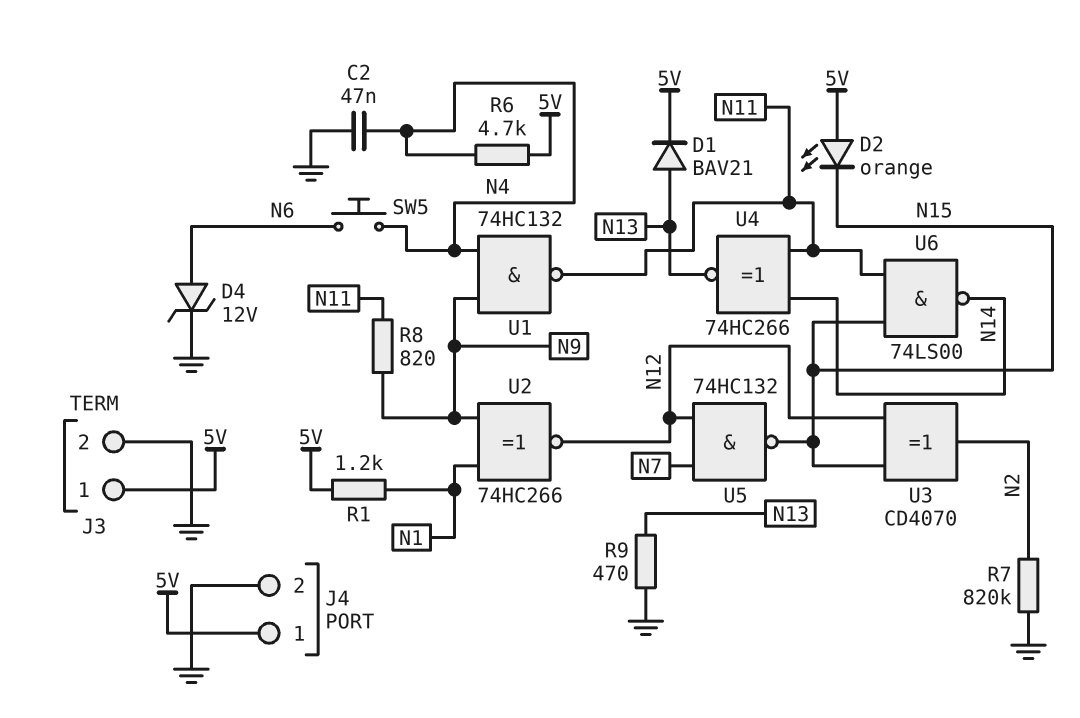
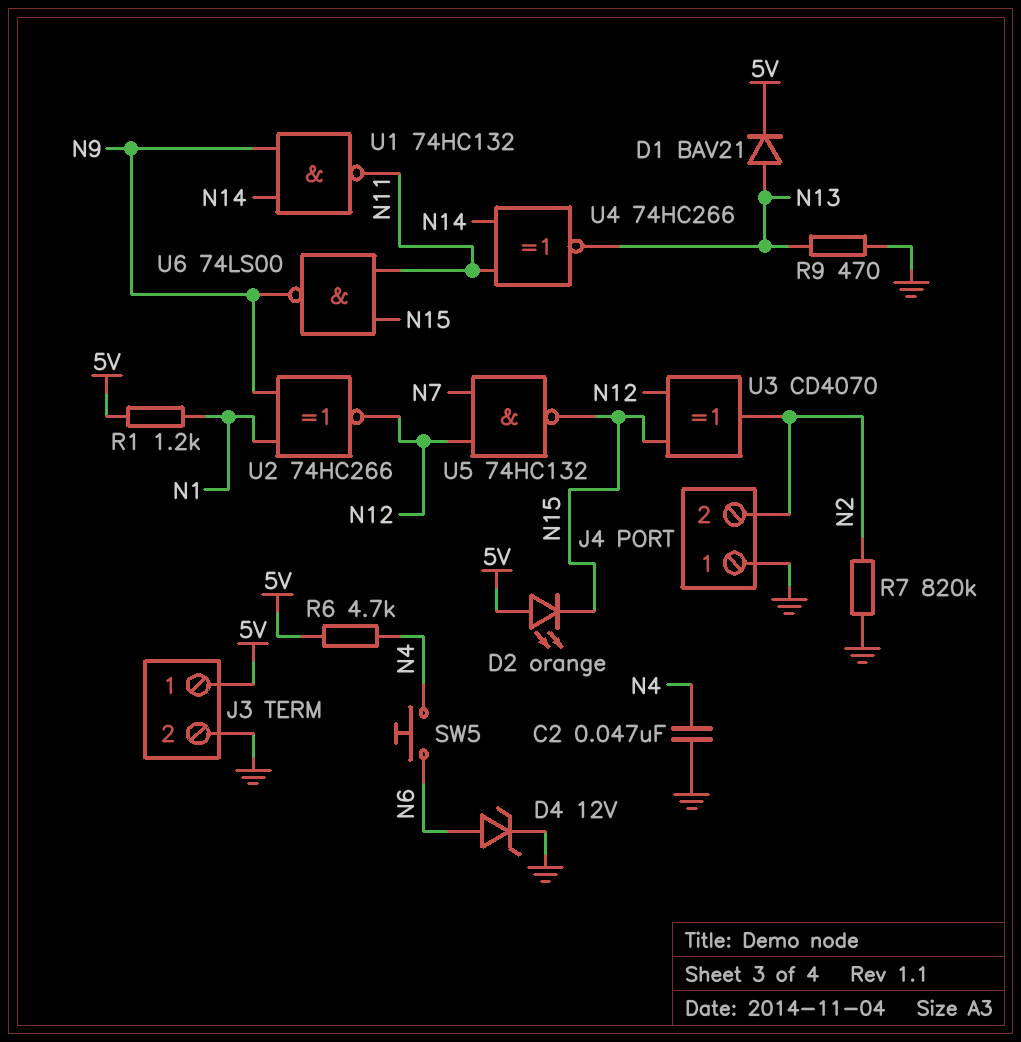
J4 pin 1: 5V -> GND
J4 pin 2: GND -> N2
R8: 820 (N9, N11) -> none
U1: NAND 74HC132 (in N4, in N9, out N11) -> NAND 74HC132 (in N9, in N14, out N11)
U6: NAND 74LS00 (in N11, in N15, out N14) -> NAND 74LS00 (in N11, in N15, out N9)

